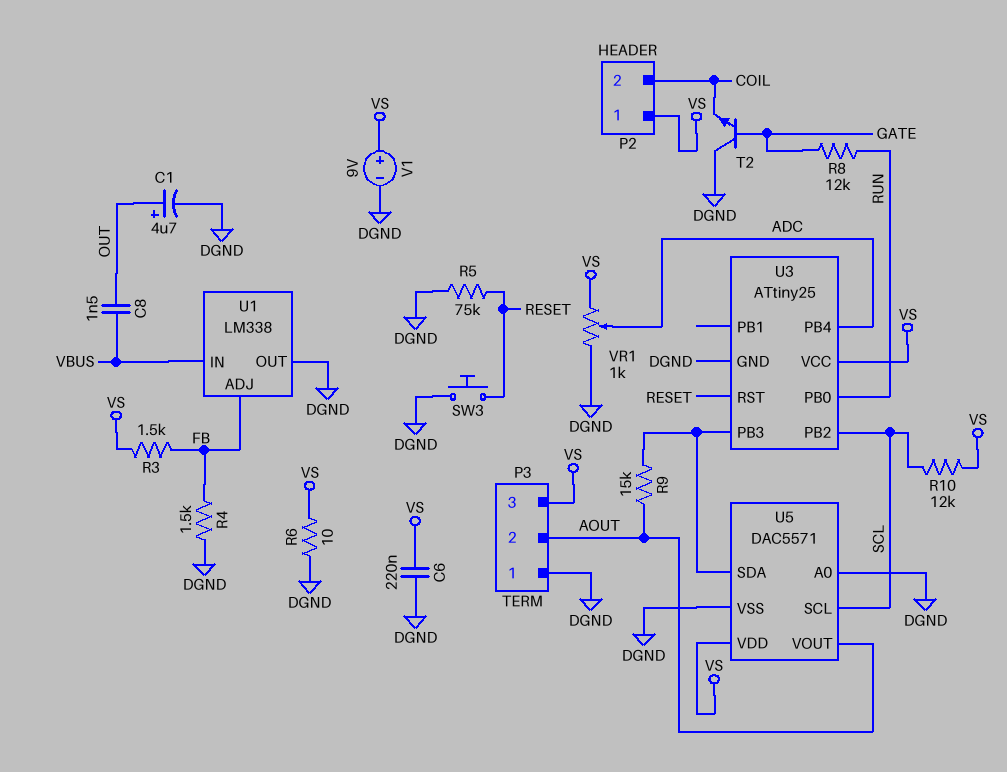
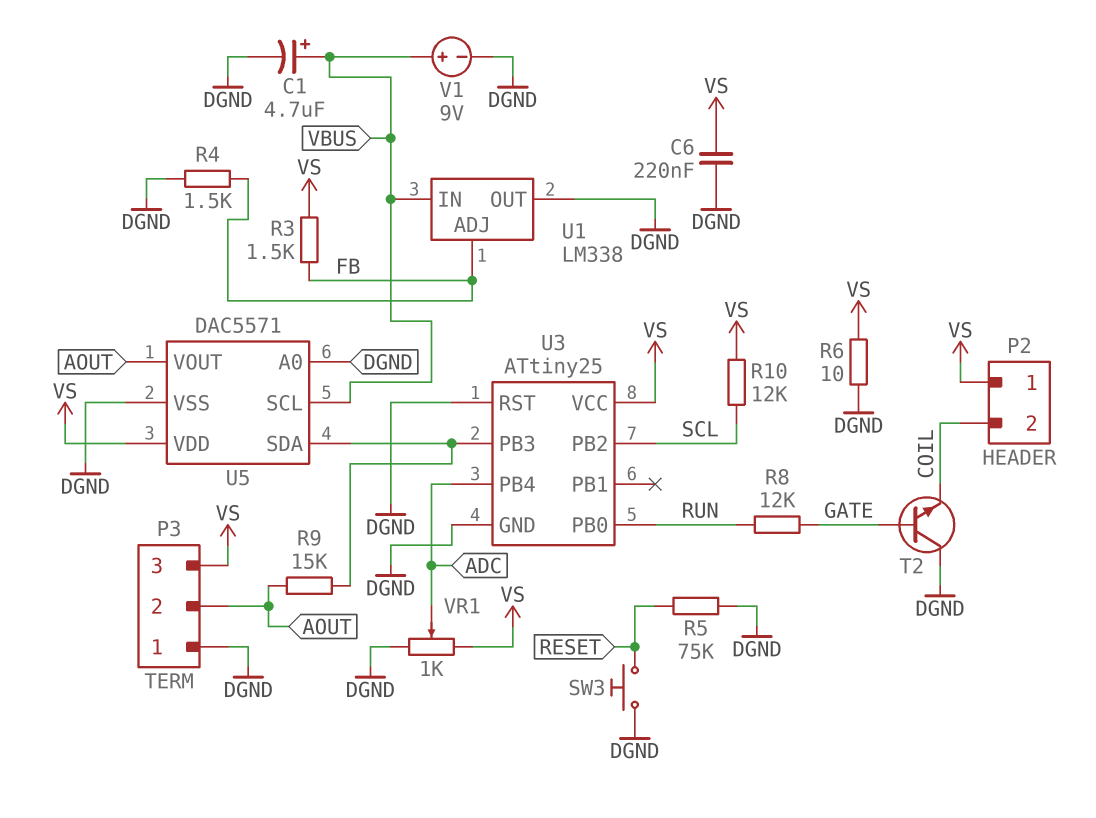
C1: 4.7uF (plus OUT, minus DGND) -> 4.7uF (plus VBUS, minus DGND)
C8: 1.5nF (OUT, VBUS) -> none
U3 pin RST: RESET -> DGND
U5 pin SCL: SCL -> VBUS
V1: 9V (plus VS, minus DGND) -> 9V (plus VBUS, minus DGND)

